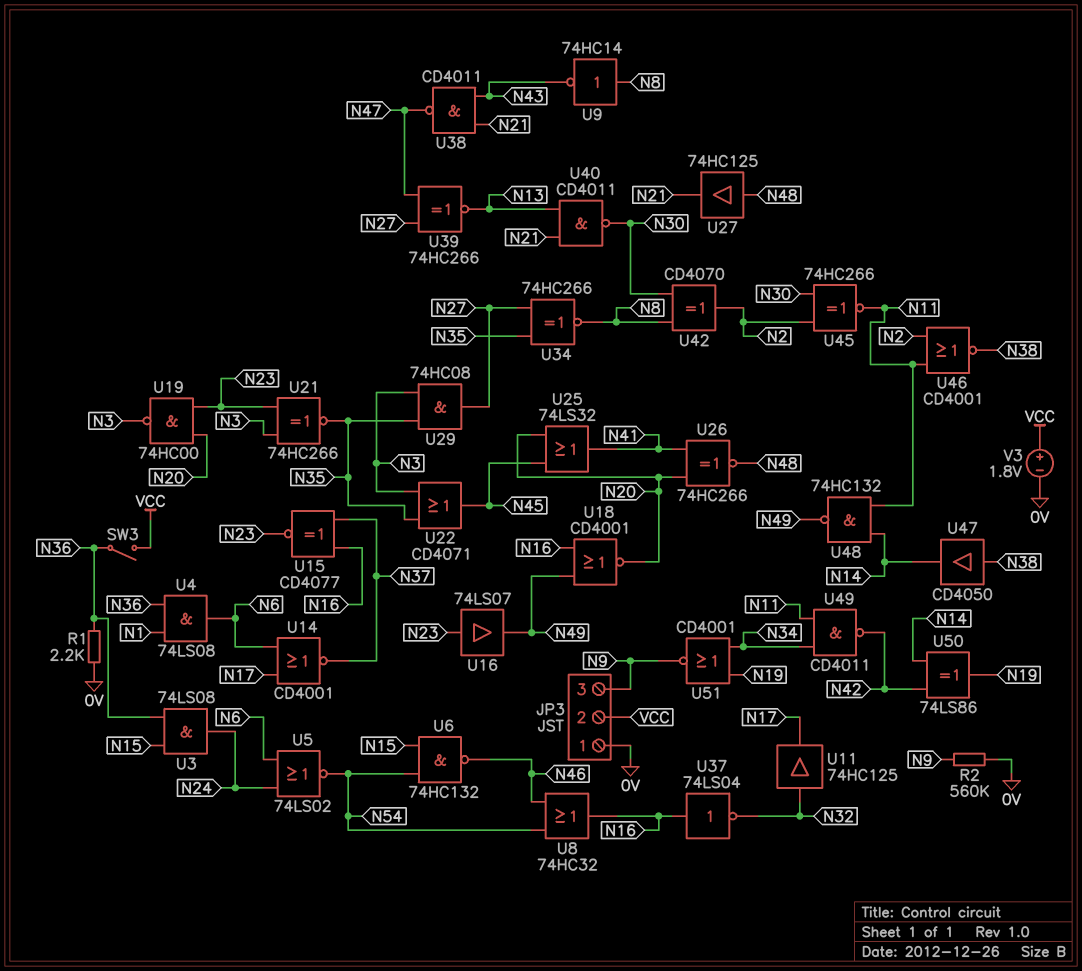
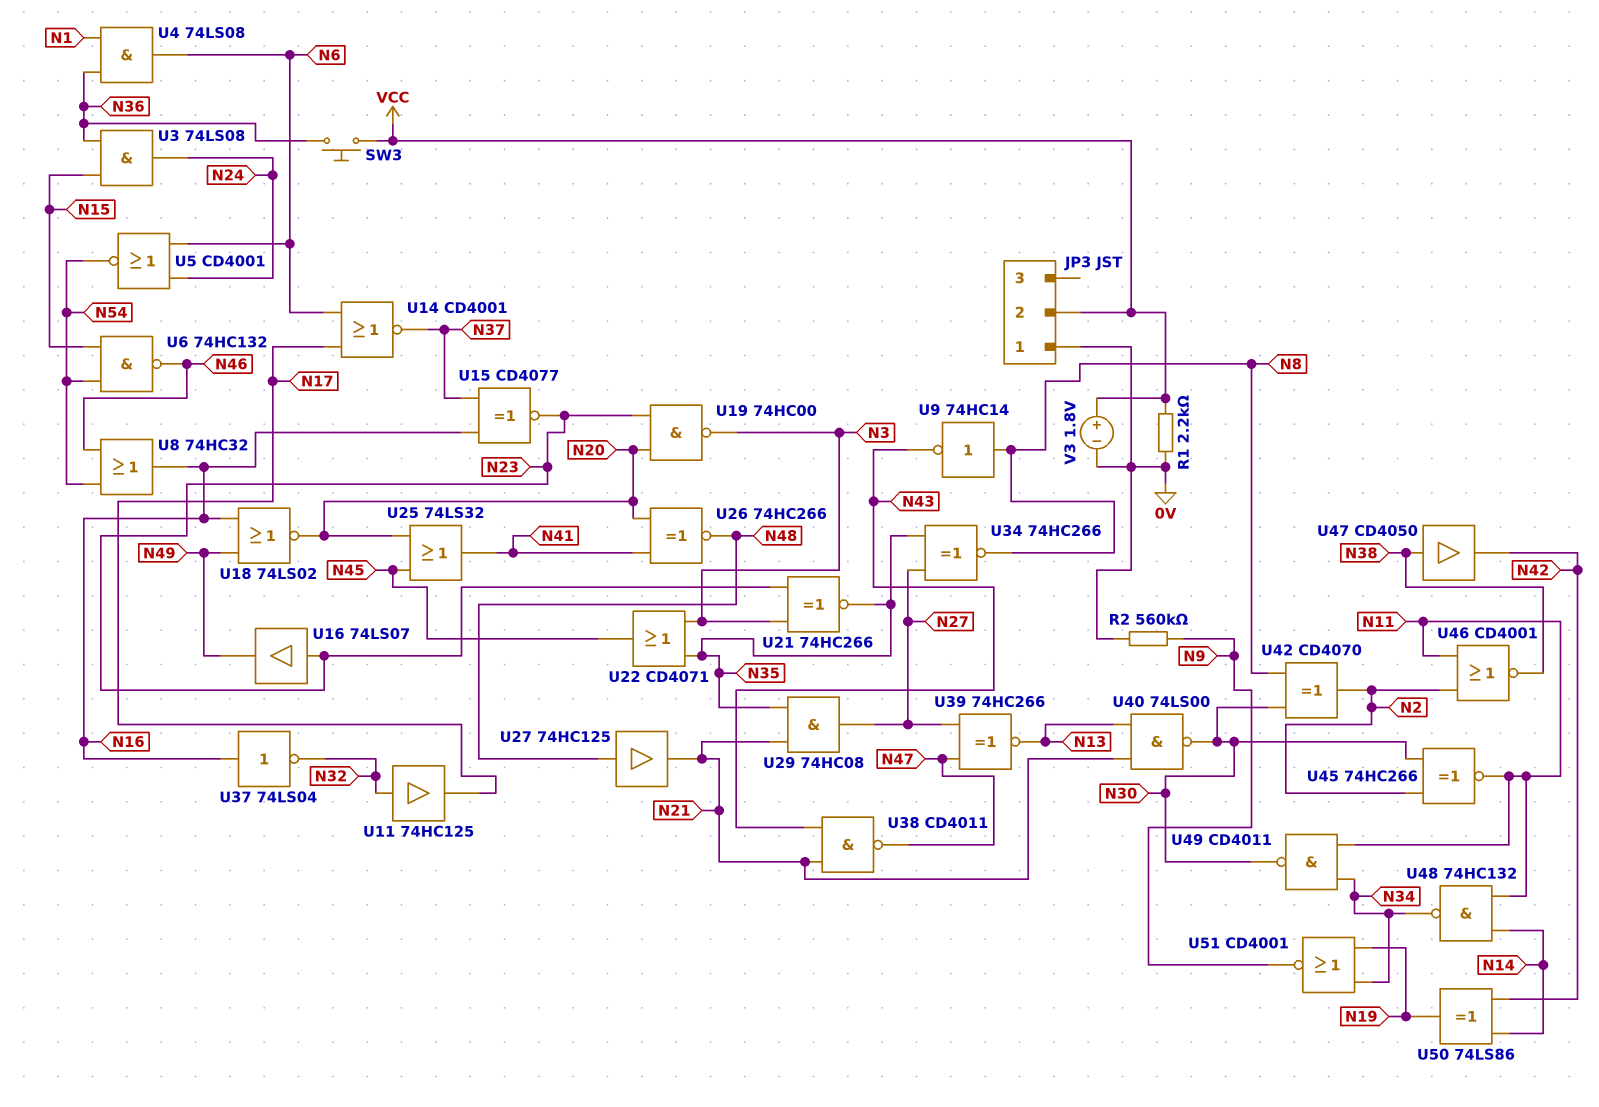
JP3 pin 3: N9 -> none
R1: 2.2k (0V, N36) -> 2.2k (0V, VCC)
SW3: switch (N36, VCC) -> button (N36, VCC)
U5: NOR 74LS02 (in N6, in N24, out N54) -> NOR CD4001 (in N6, in N24, out N54)
U18: NOR CD4001 (in N16, in N49, out N20) -> NOR 74LS02 (in N16, in N49, out N20)
U29: AND 74HC08 (in N3, in N35, out N27) -> AND 74HC08 (in N21, in N35, out N27)
U40: NAND CD4011 (in N13, in N21, out N30) -> NAND 74LS00 (in N13, in N21, out N30)
U47: buffer CD4050 (in N38, out N14) -> buffer CD4050 (in N38, out N42)
U48: NAND 74HC132 (in N11, in N14, out N49) -> NAND 74HC132 (in N11, in N14, out N34)
U49: NAND CD4011 (in N11, in N34, out N42) -> NAND CD4011 (in N11, in N34, out N30)

